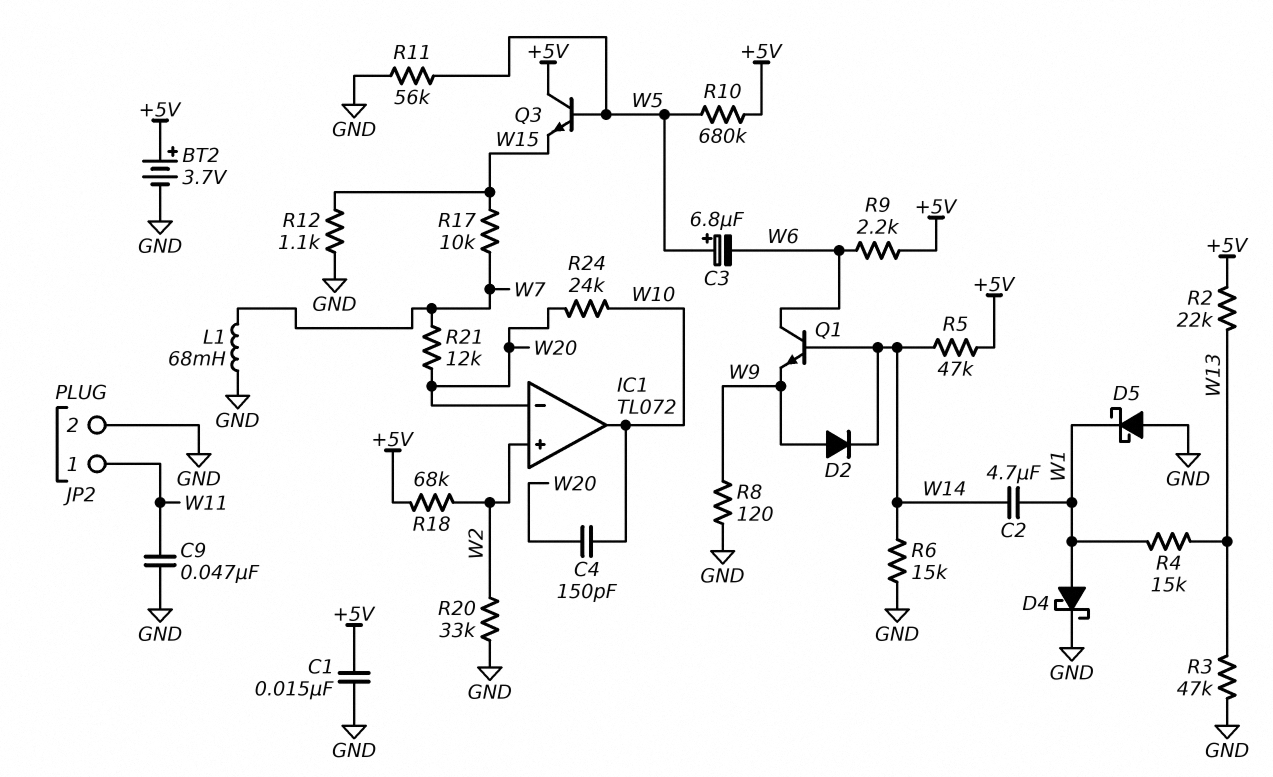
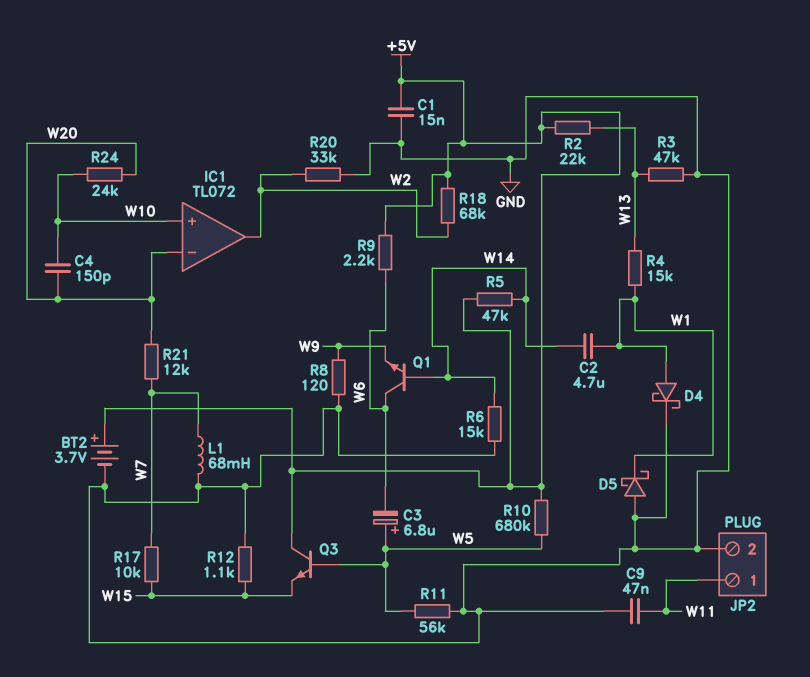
D2: diode (A W9, K W14) -> none
IC1 pin in+: W2 -> W10
IC1 pin out: W10 -> W2

